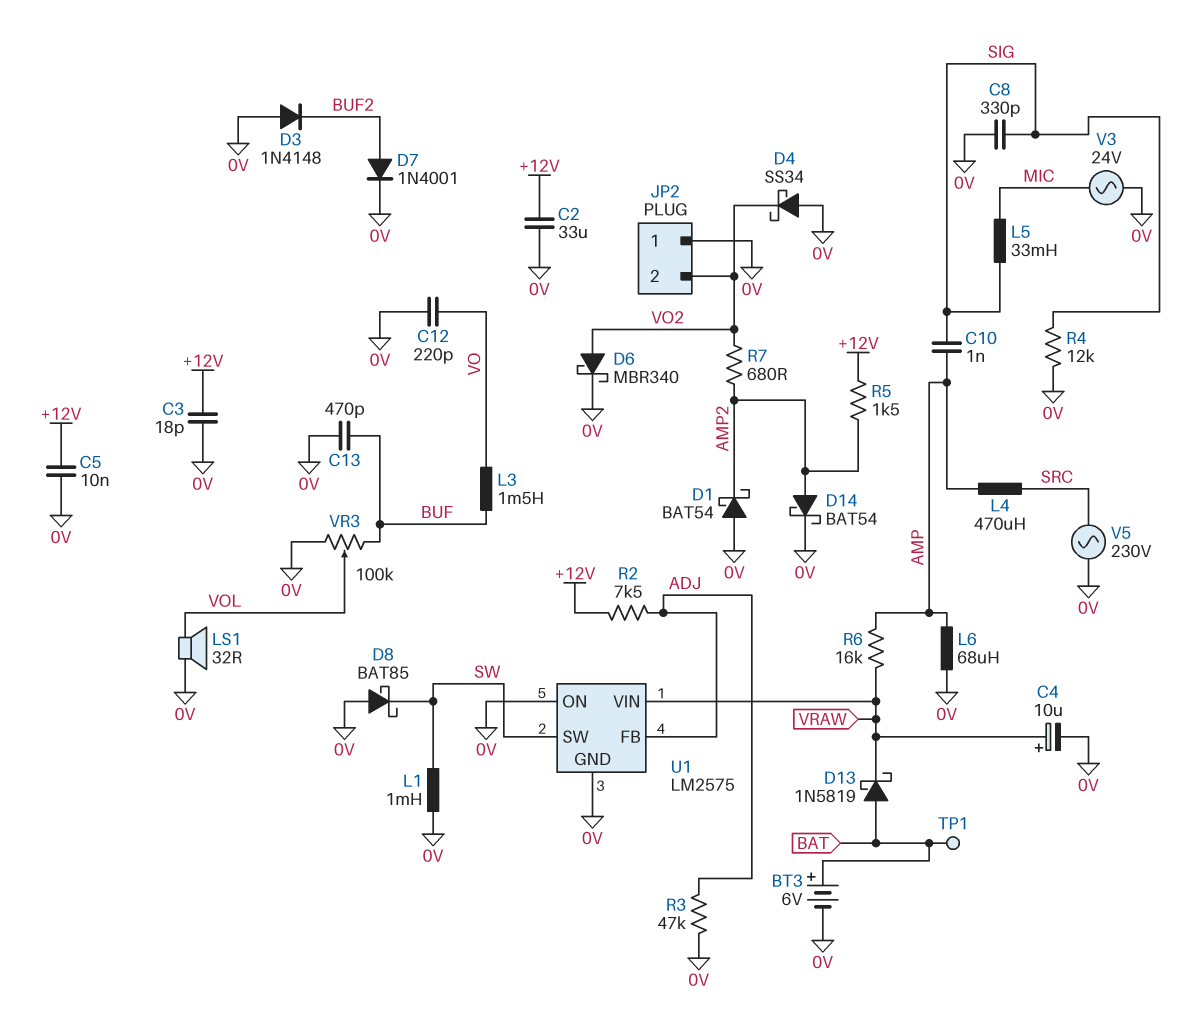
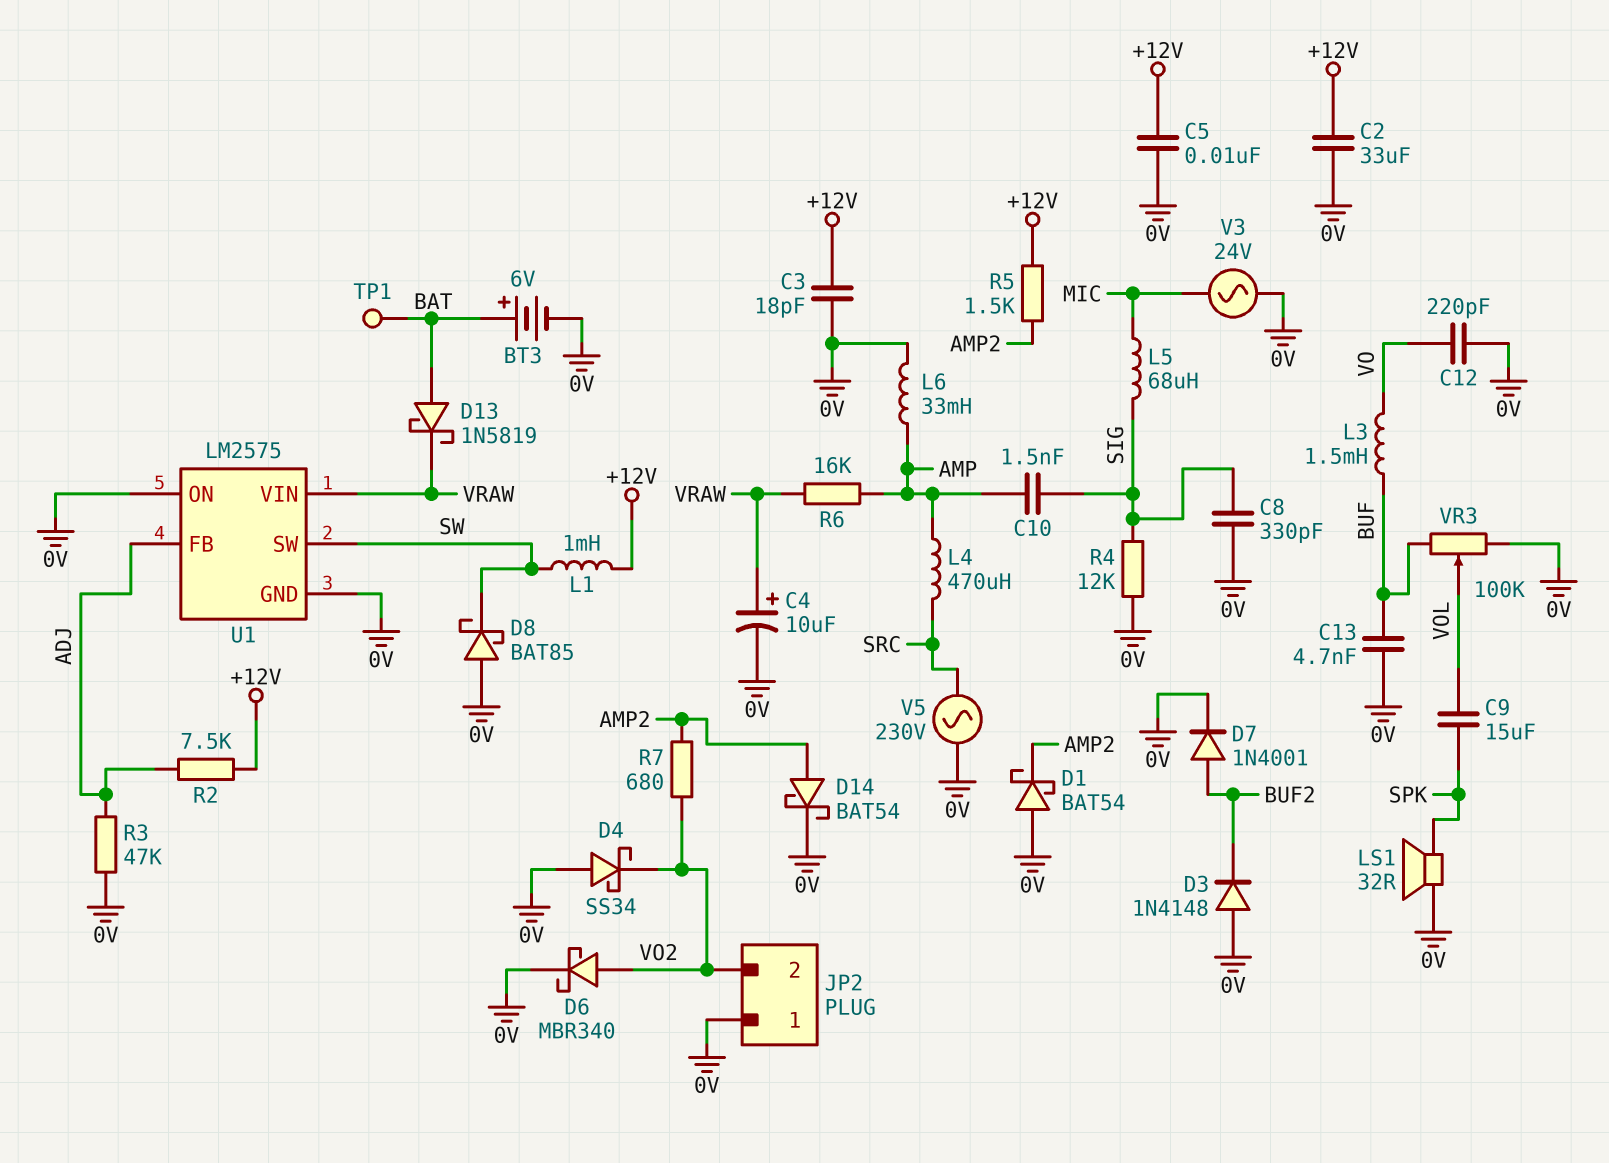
C9: none -> 15uF (SPK, VOL)
C10: 1nF (AMP, SIG) -> 1.5nF (AMP, SIG)
C13: 470pF (0V, BUF) -> 4.7nF (0V, BUF)
L1: 1mH (0V, SW) -> 1mH (+12V, SW)
L5: 33mH (MIC, SIG) -> 68uH (MIC, SIG)
L6: 68uH (0V, AMP) -> 33mH (0V, AMP)
LS1: speaker 32R (0V, VOL) -> speaker 32R (0V, SPK)

